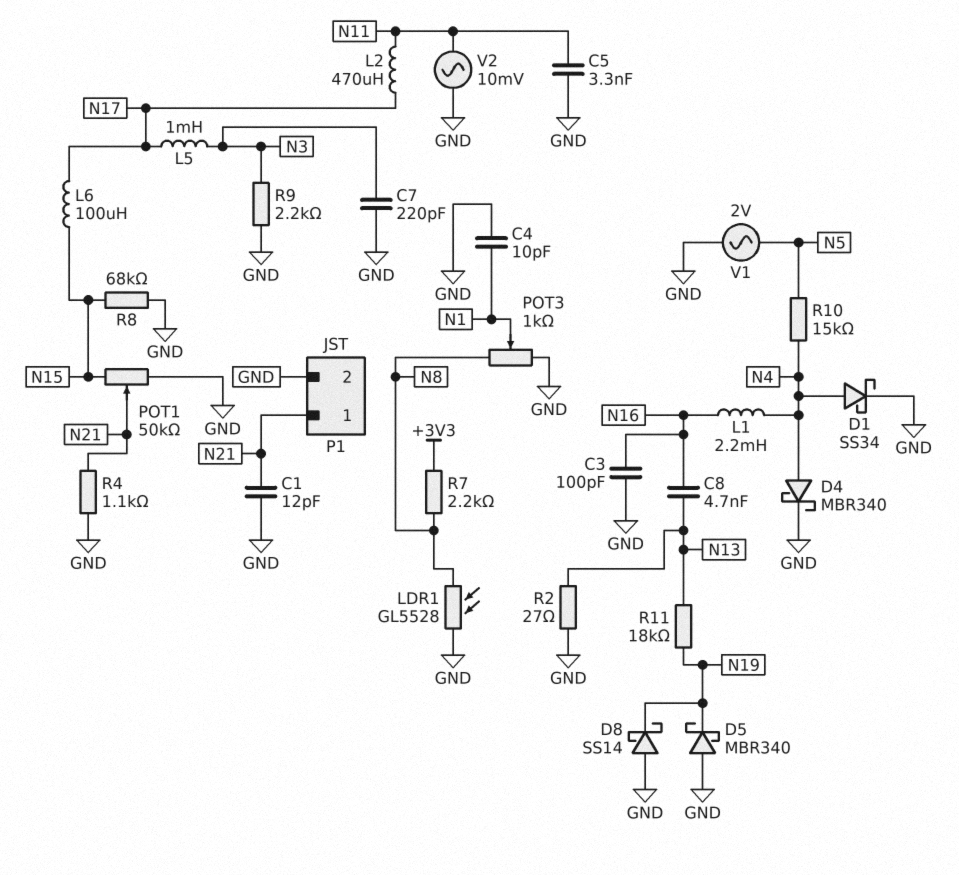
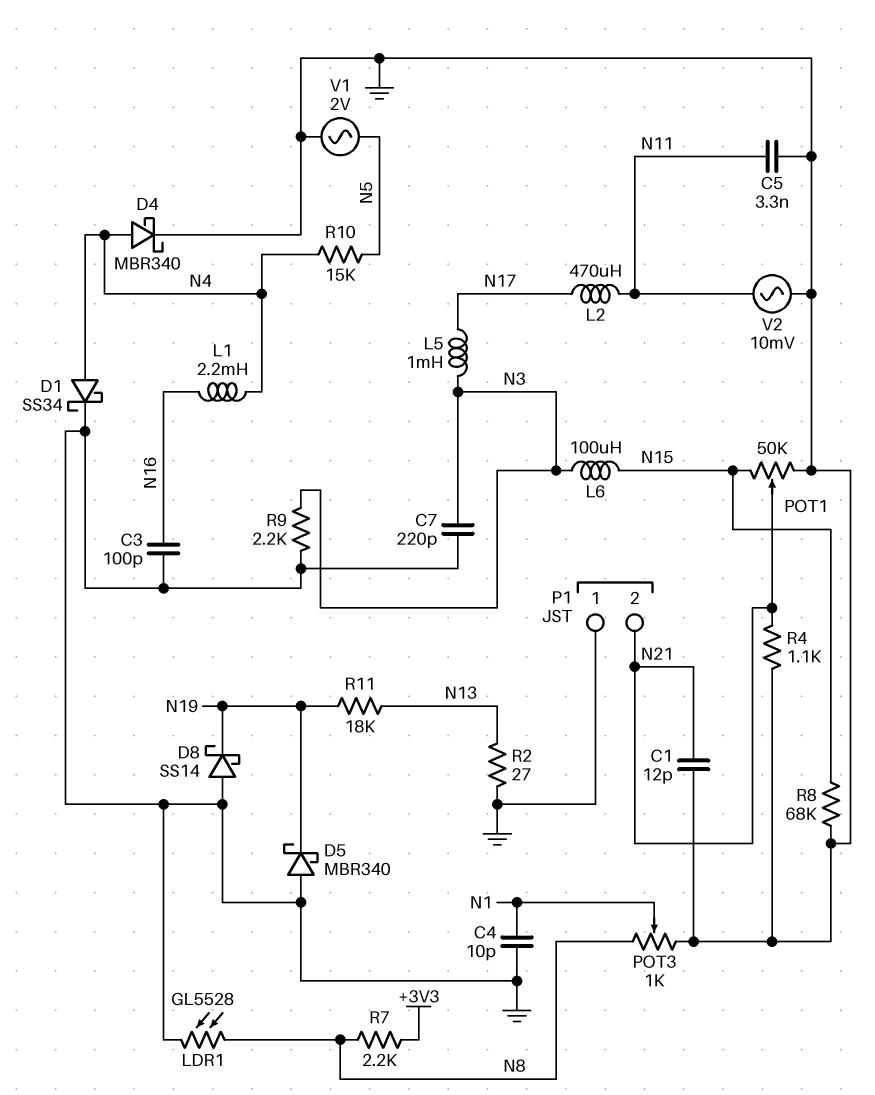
C8: 4.7nF (N13, N16) -> none
L6: 100uH (N15, N17) -> 100uH (N3, N15)
P1 pin 1: N21 -> GND
P1 pin 2: GND -> N21

